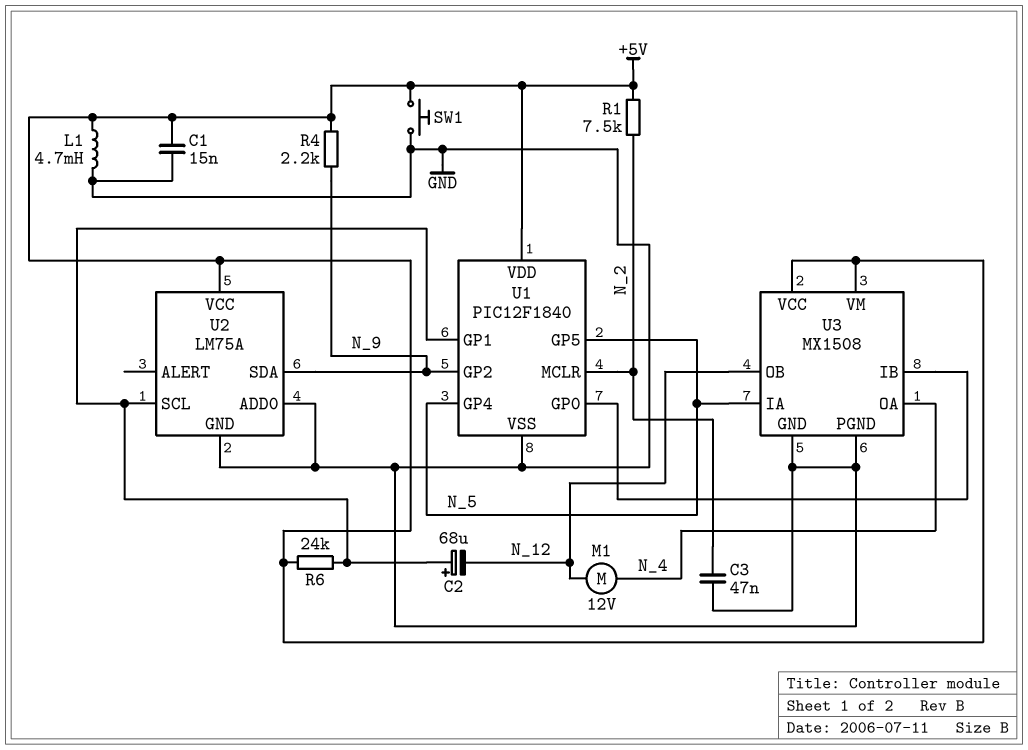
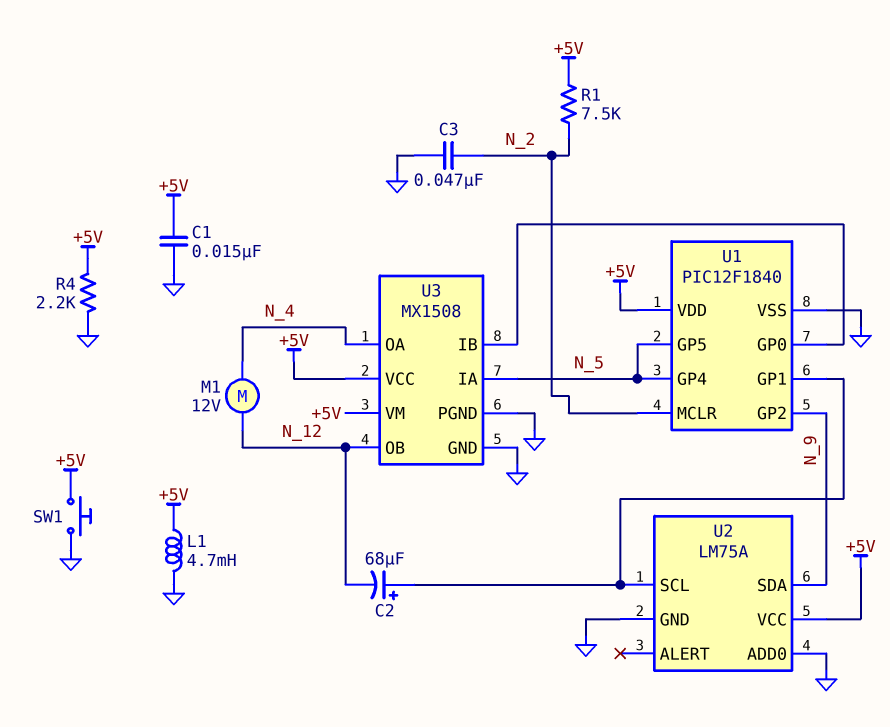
R4: 2.2k (+5V, N_9) -> 2.2k (+5V, GND)
R6: 24k (+5V, U1/GP1) -> none

